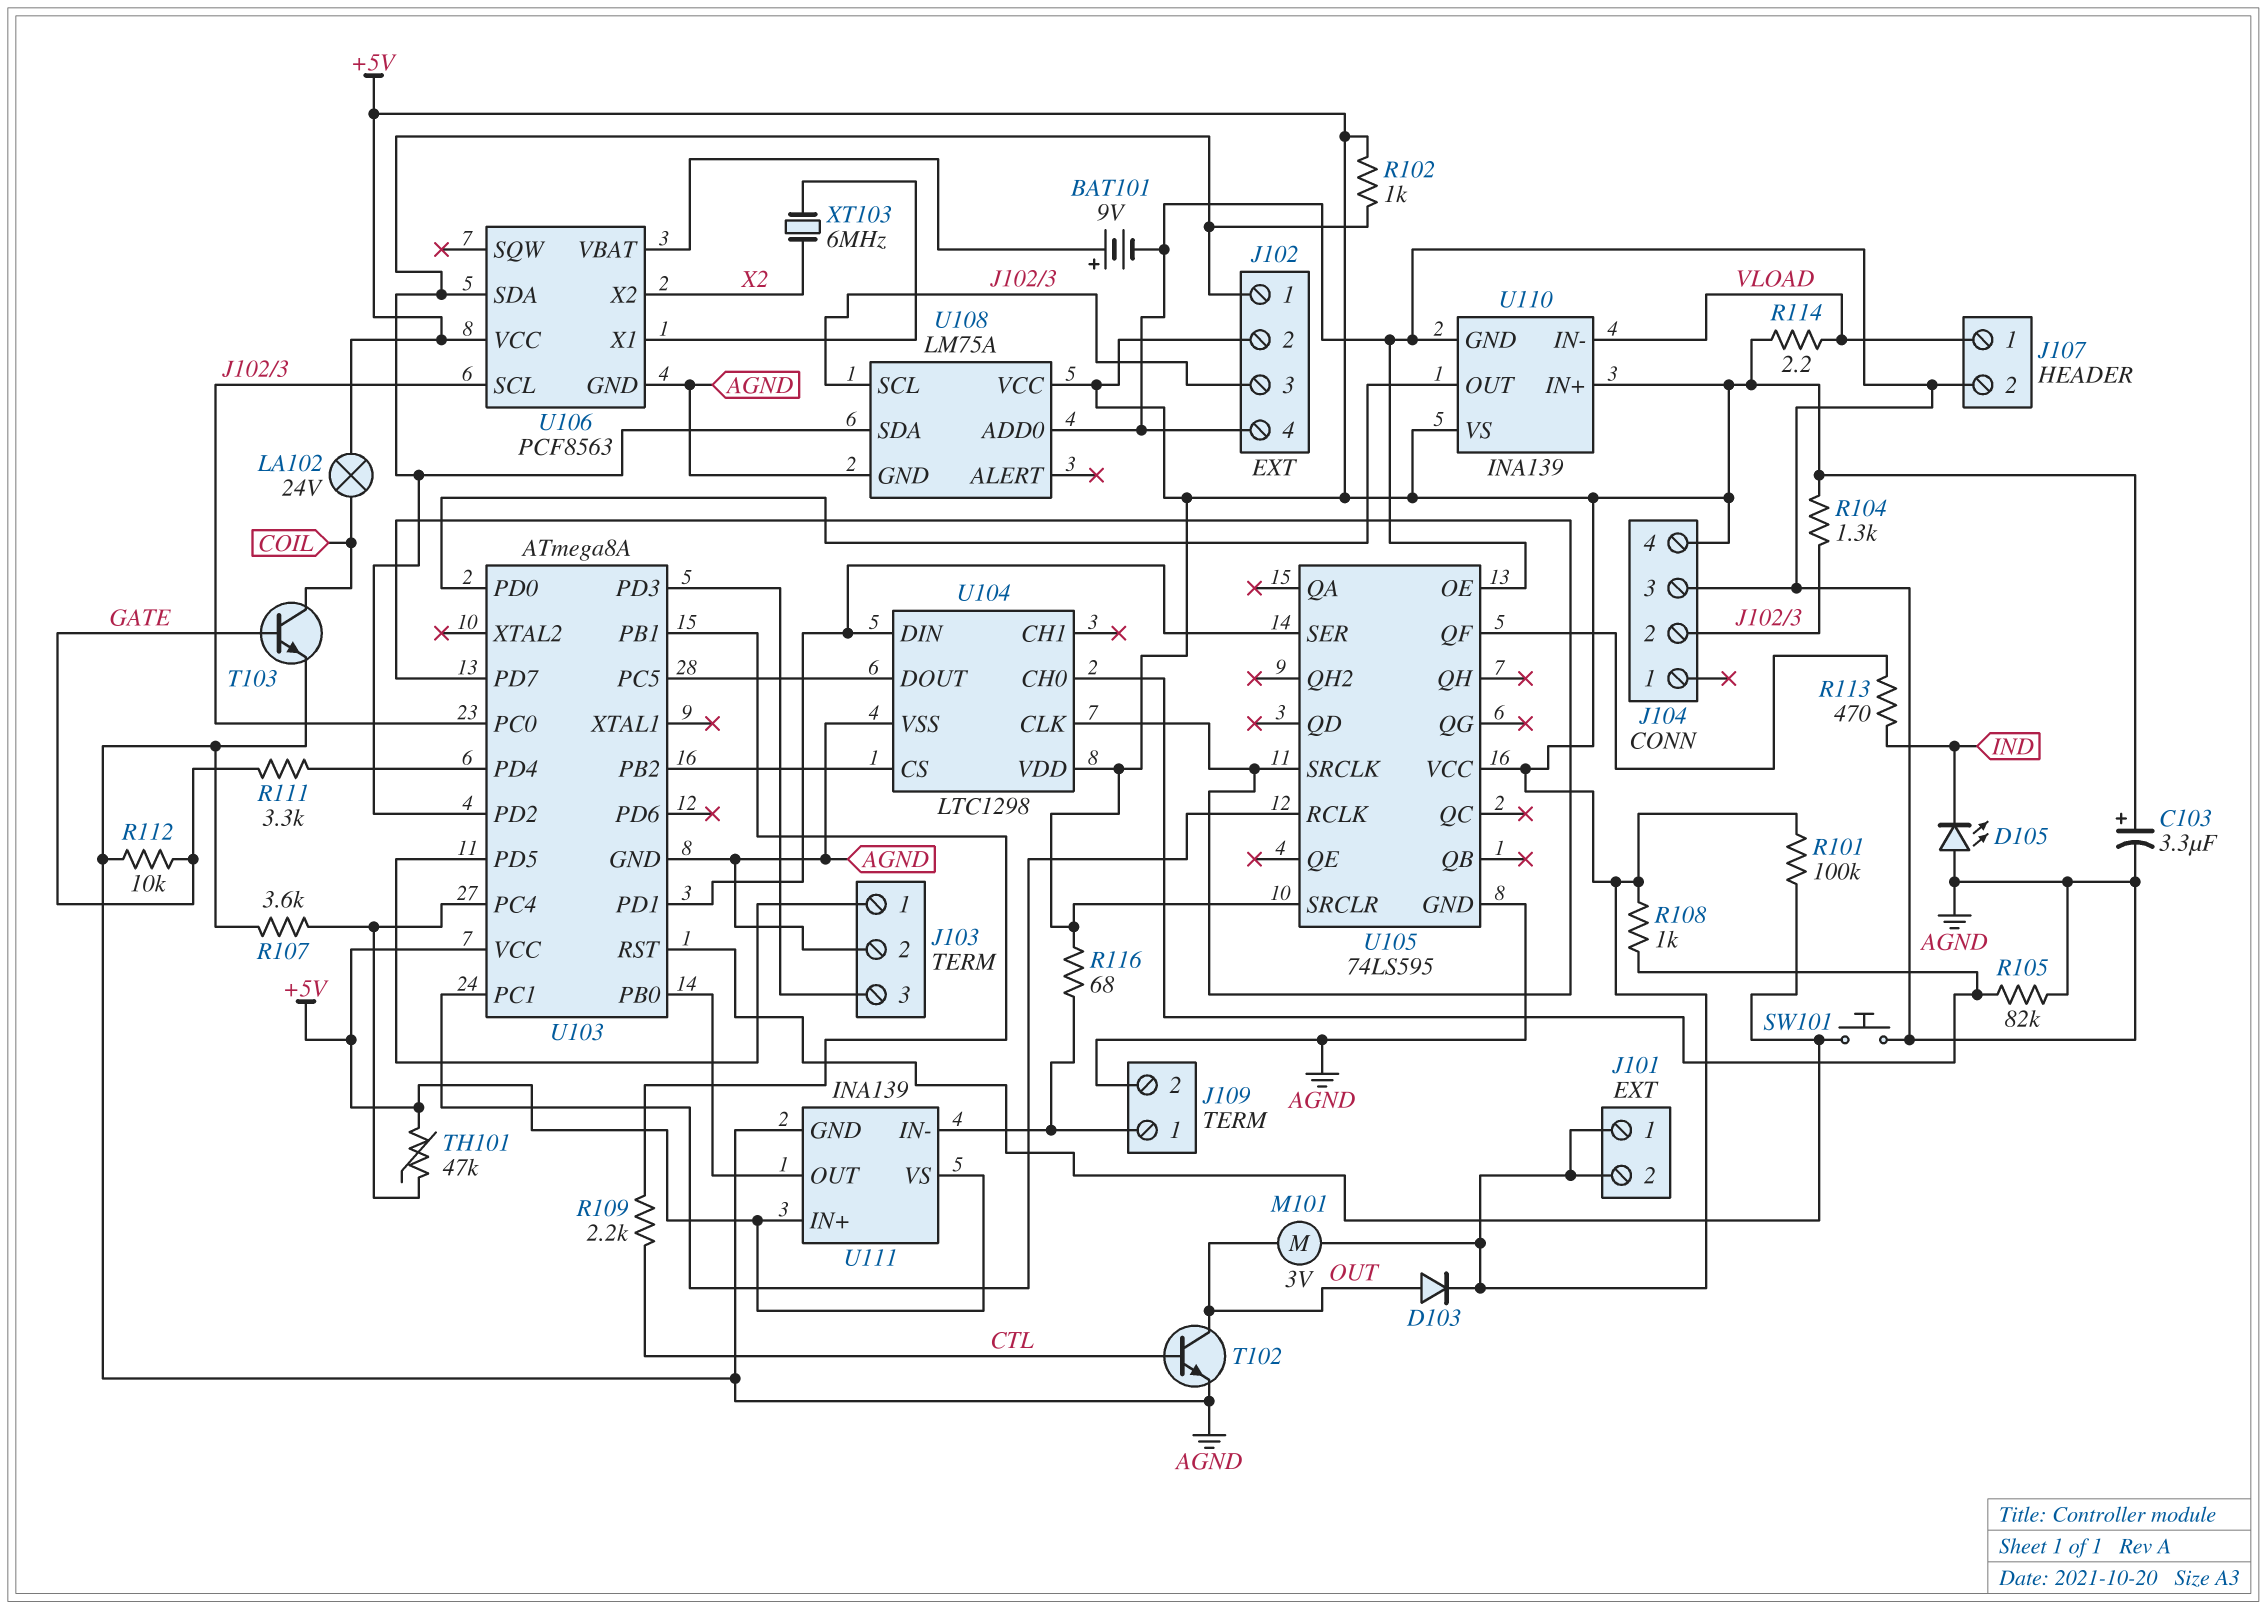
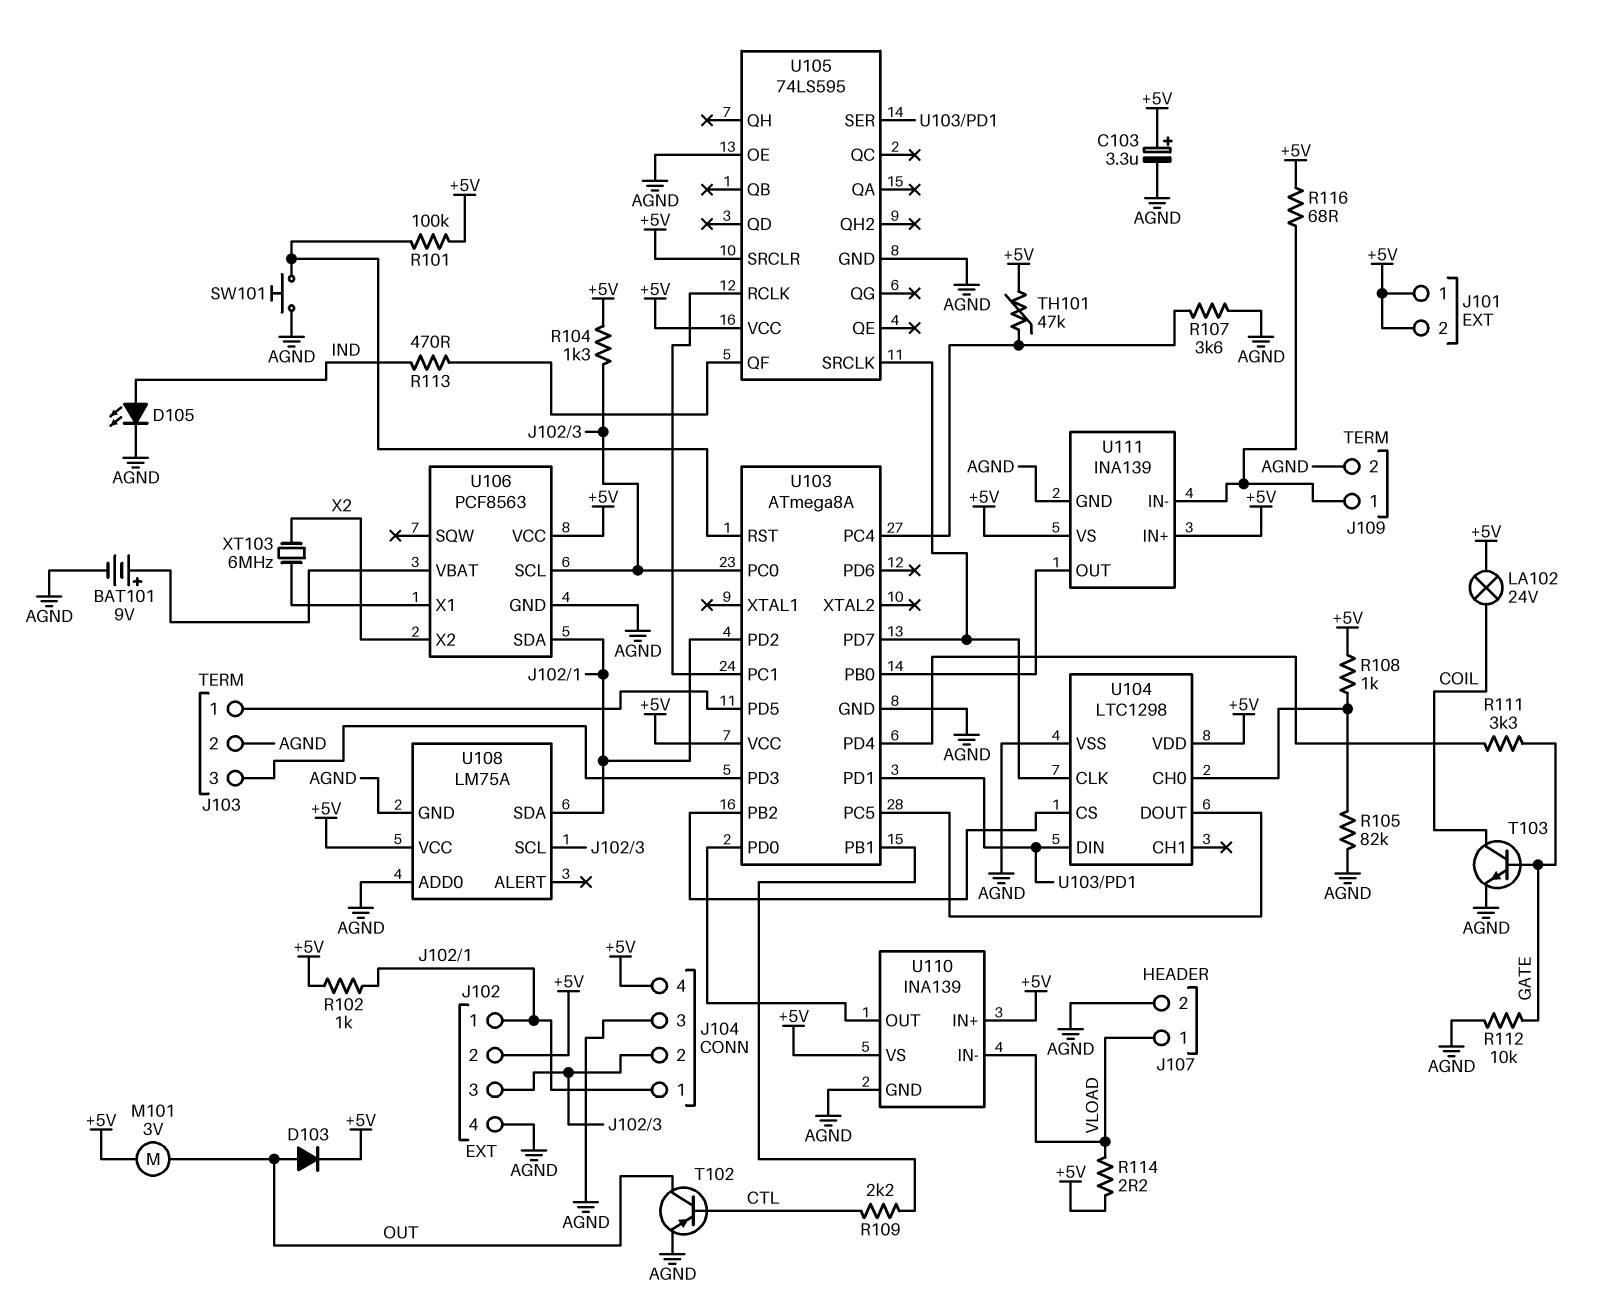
D105: LED (A AGND, K IND) -> LED (A IND, K AGND)
J104 pin 1: none -> J102/1
T102: NPN (B CTL, C OUT, E AGND) -> PNP (B CTL, C OUT, E AGND)

